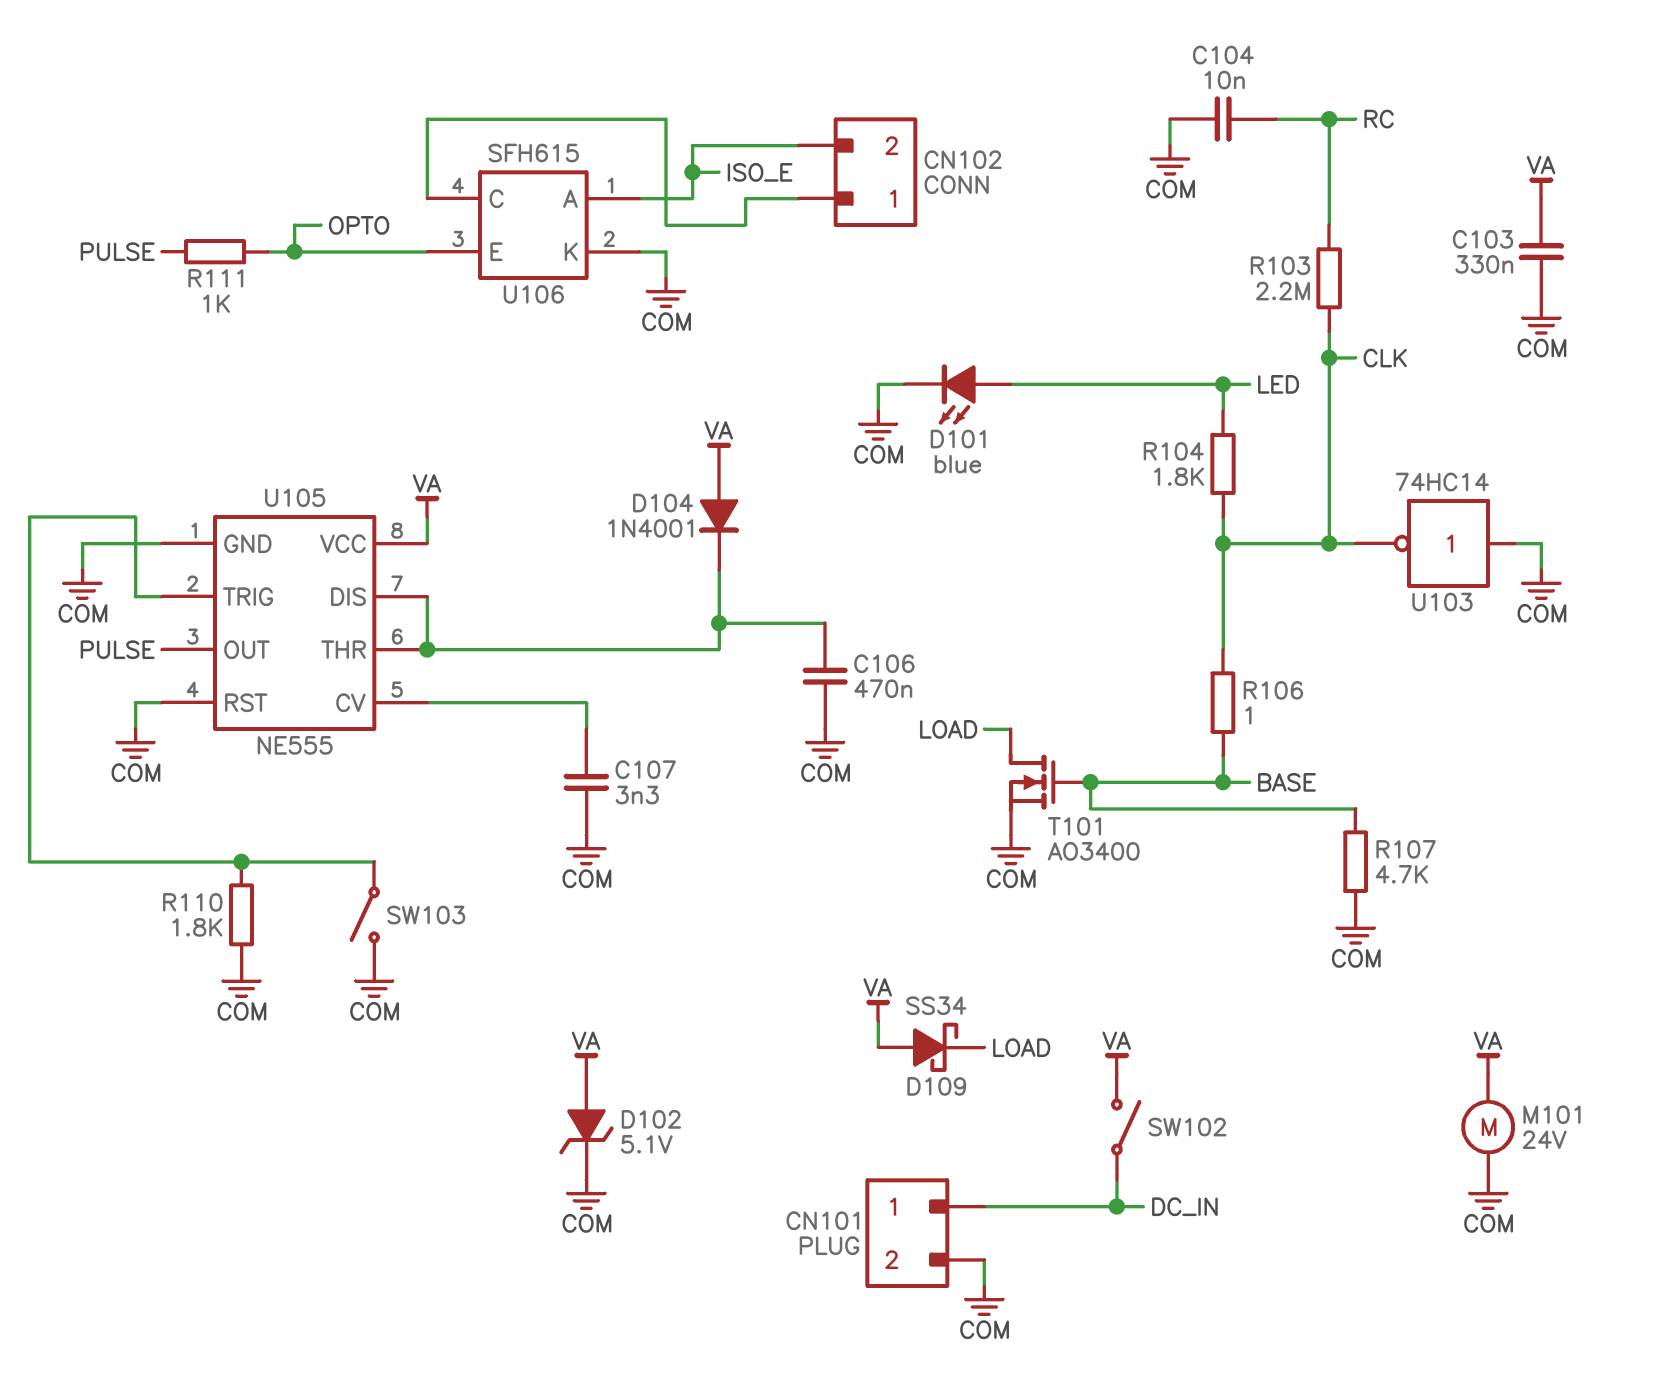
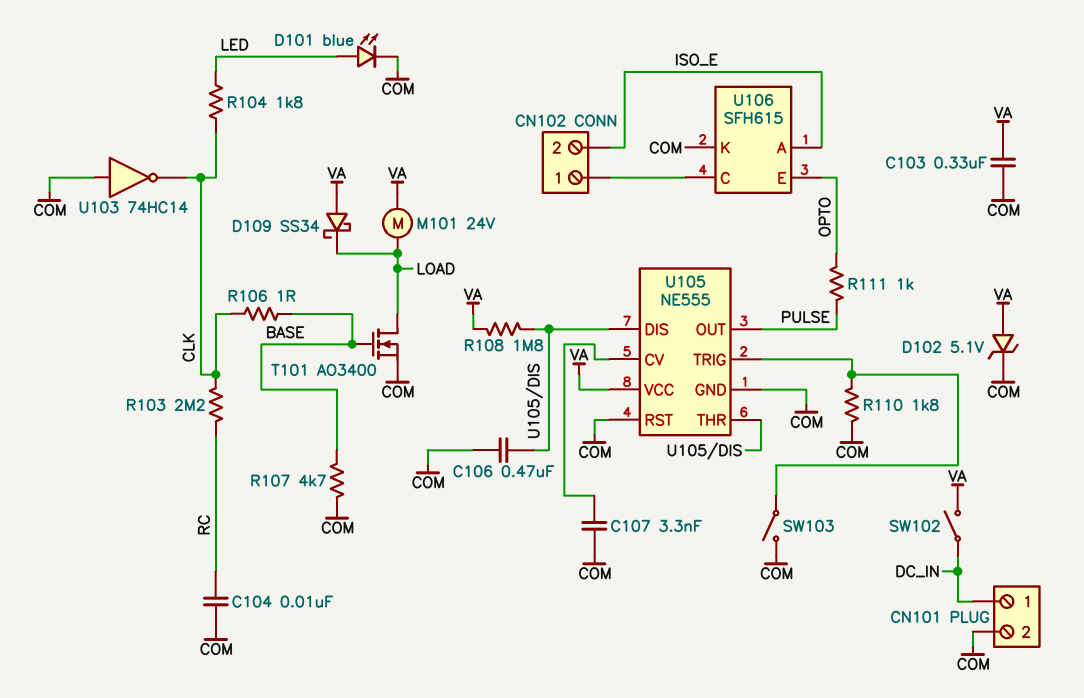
D104: diode 1N4001 (A VA, K U105/DIS) -> none
M101: motor 24V (COM, VA) -> motor 24V (LOAD, VA)
R108: none -> 1.8M (U105/DIS, VA)

